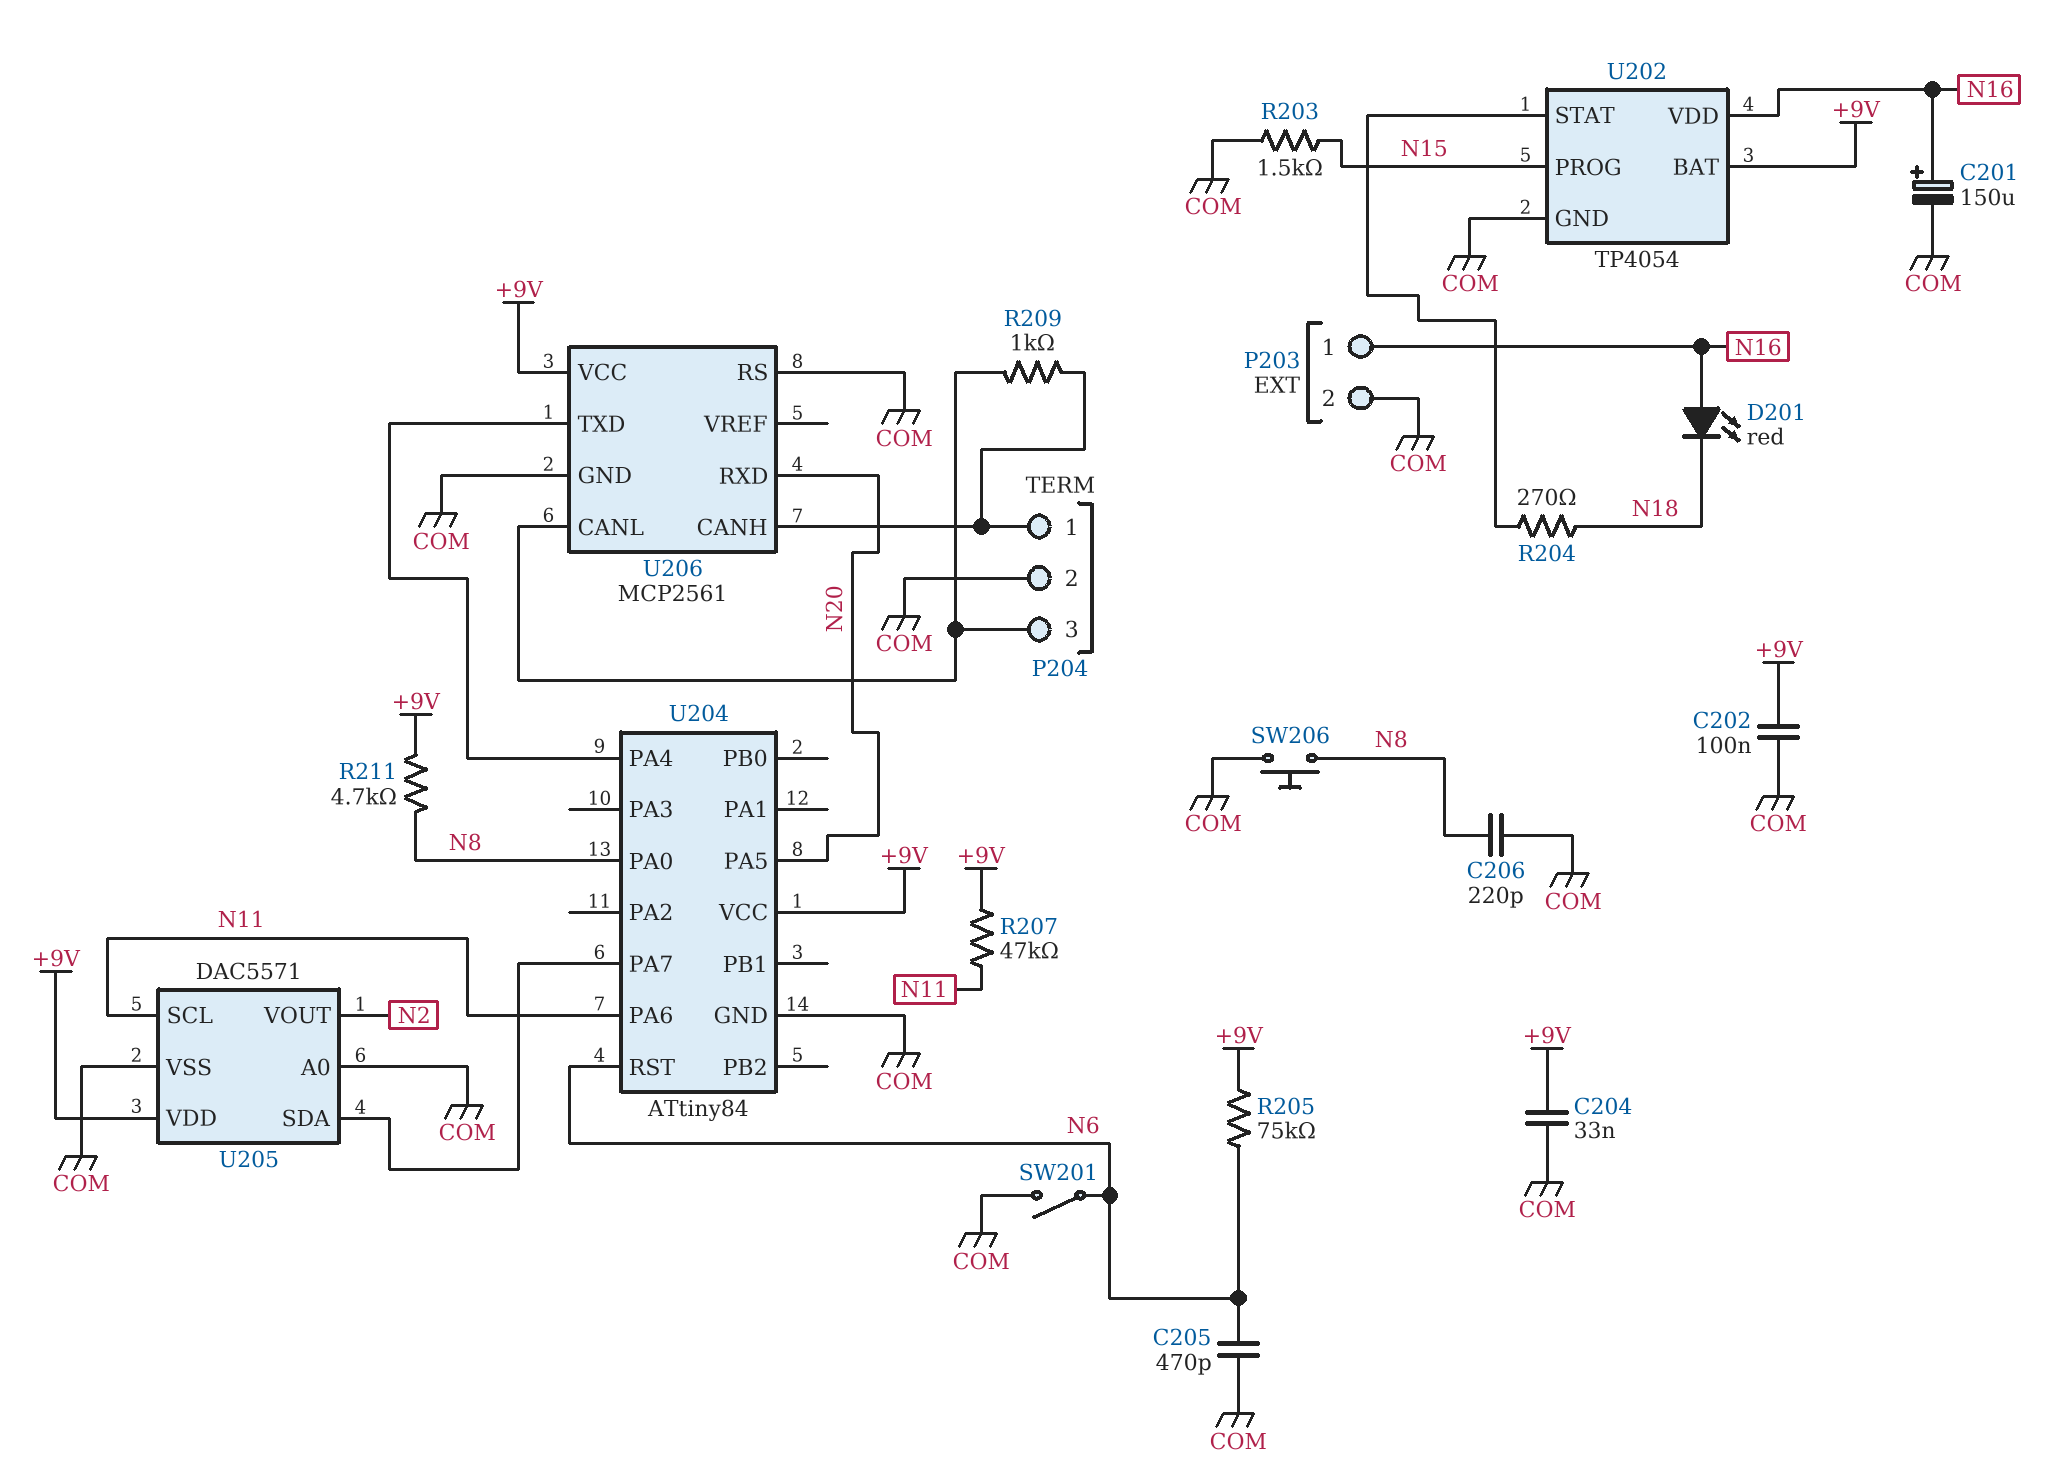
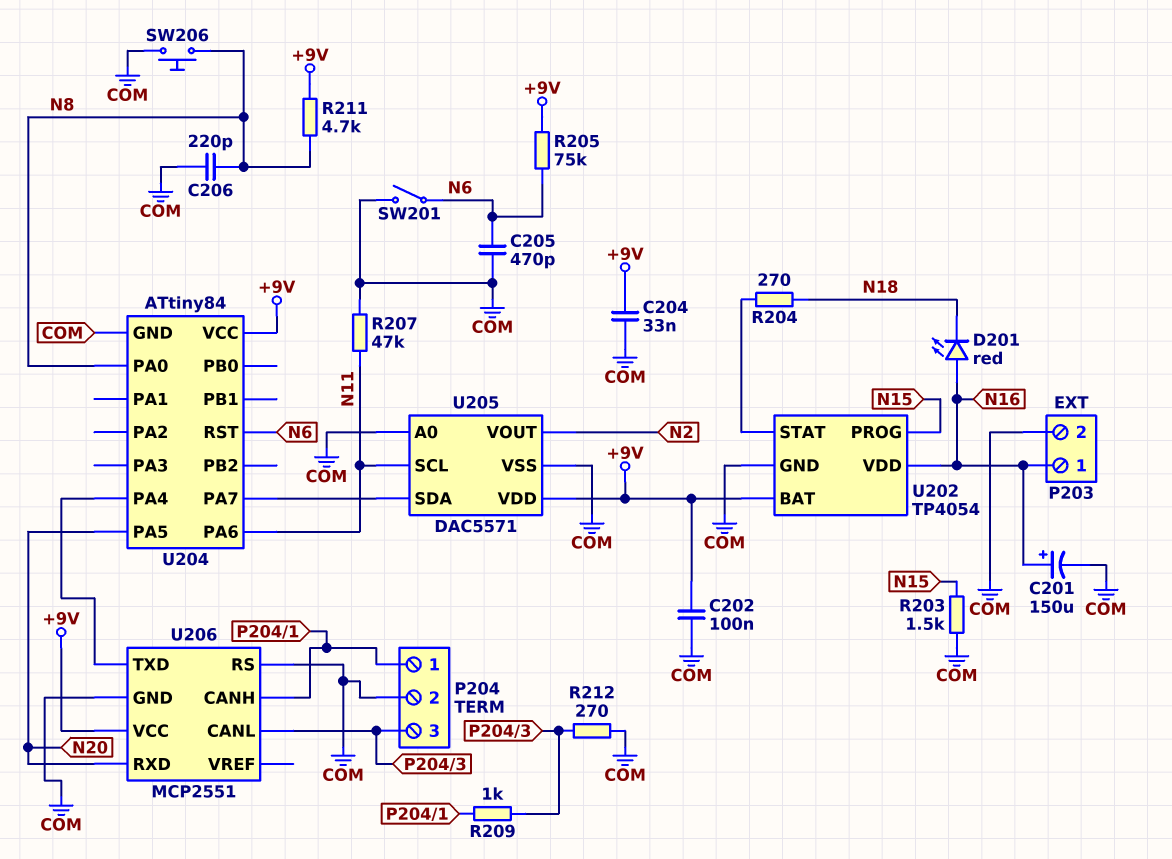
R207: 47k (+9V, N11) -> 47k (COM, N11)
R212: none -> 270 (COM, P204/3)
U206: MCP2561 -> MCP2551

